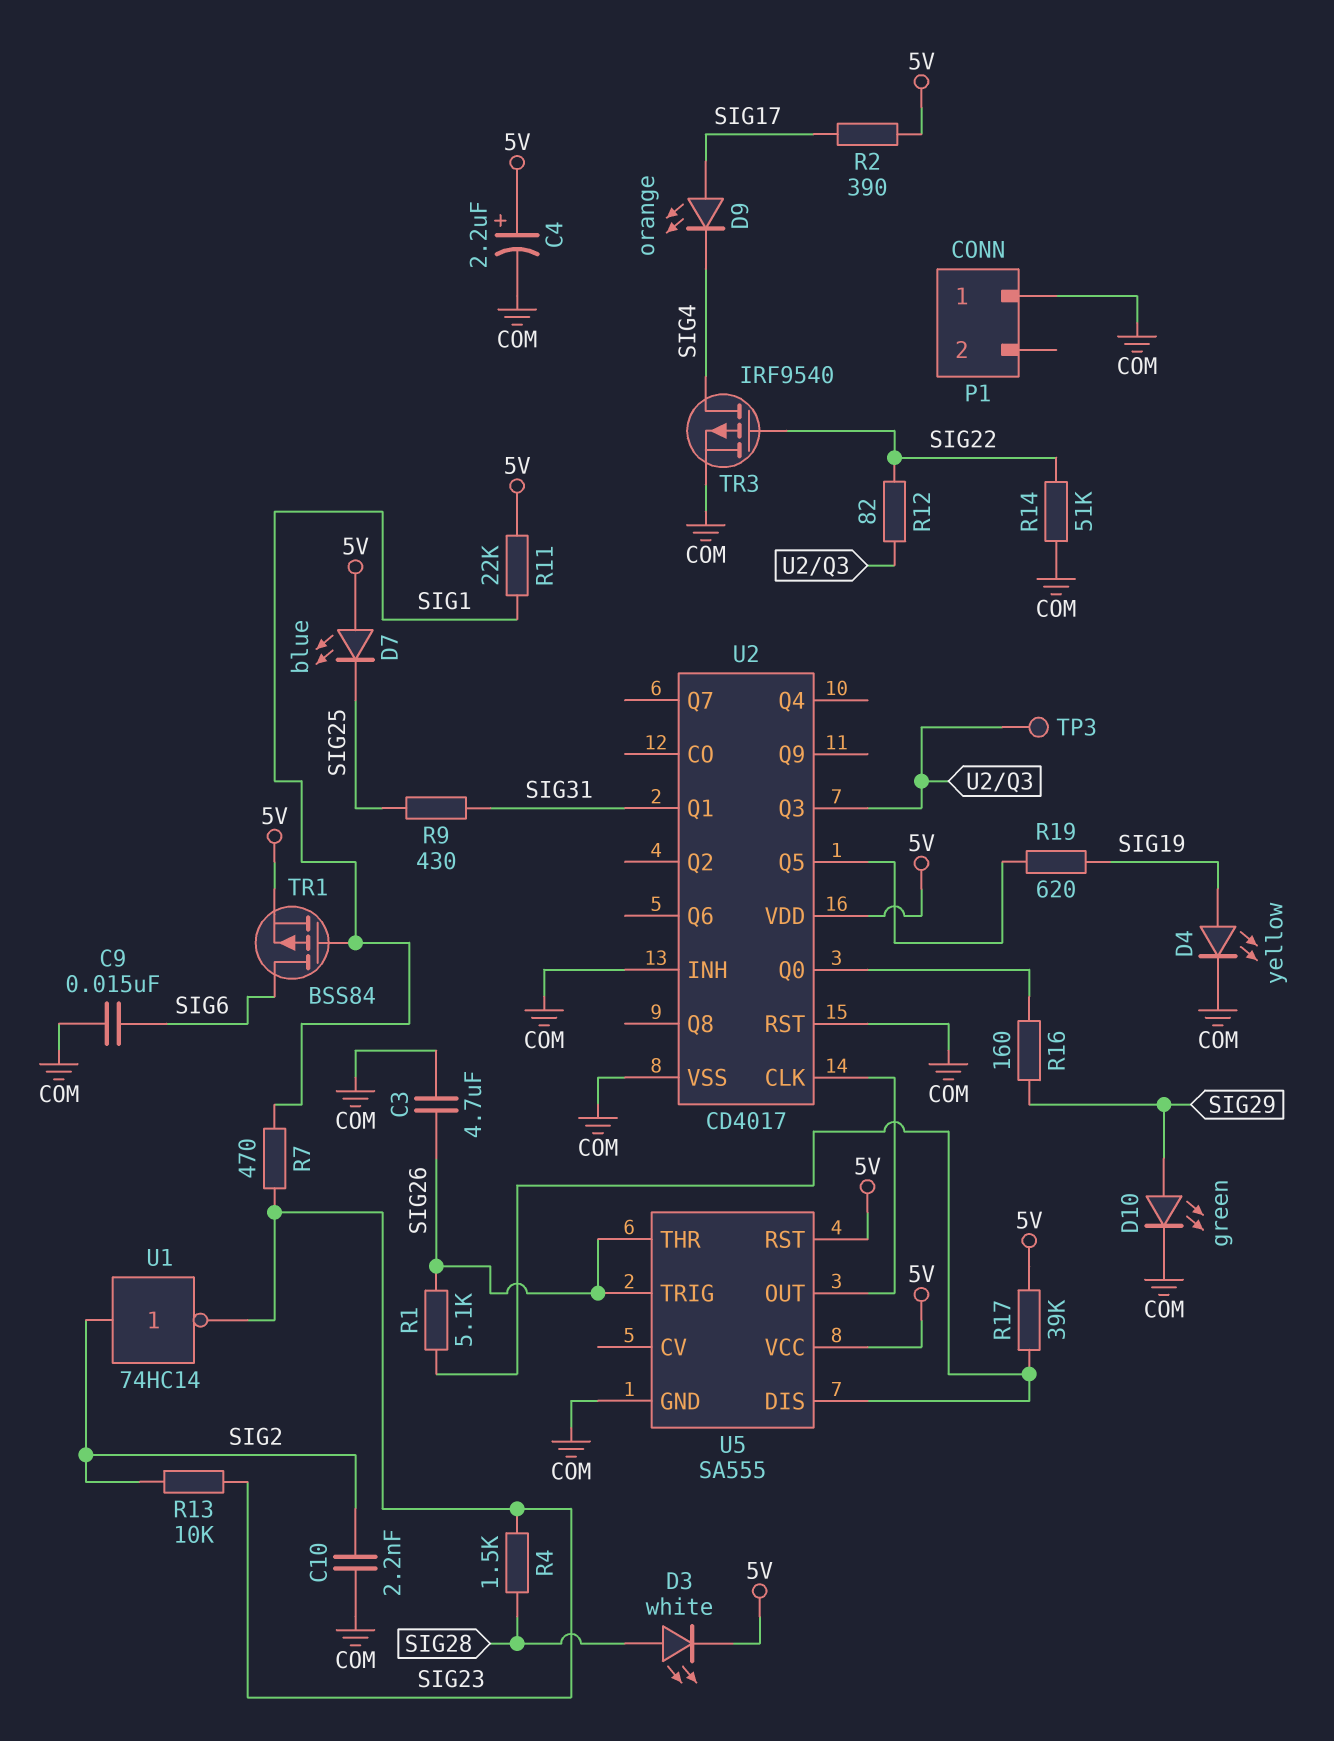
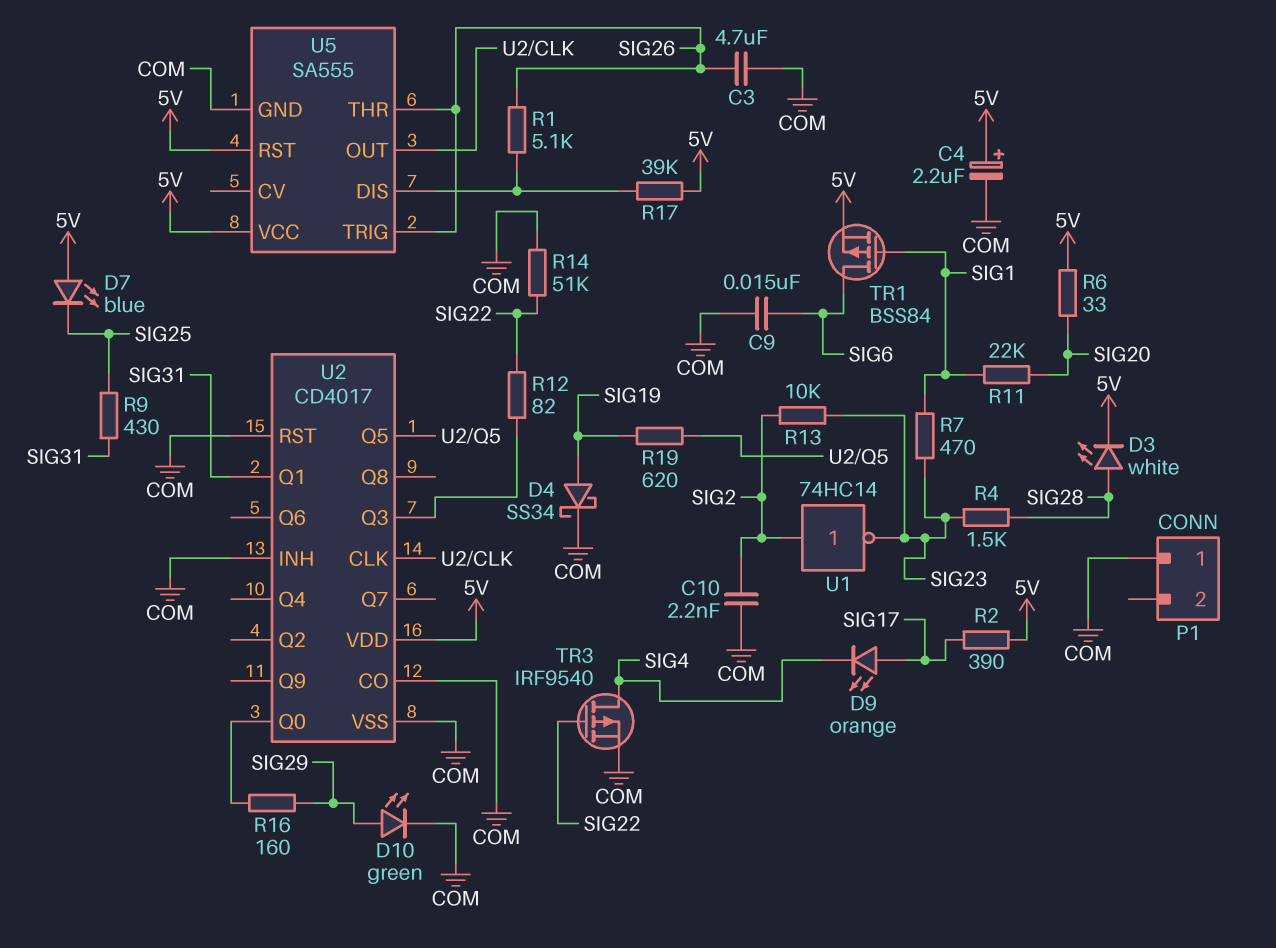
D4: LED yellow (A SIG19, K COM) -> schottky SS34 (A SIG19, K COM)
R6: none -> 33 (5V, SIG20)
R11: 22k (5V, SIG1) -> 22k (SIG1, SIG20)
TP3: test point (U2/Q3) -> none
U2 pin CO: none -> COM

